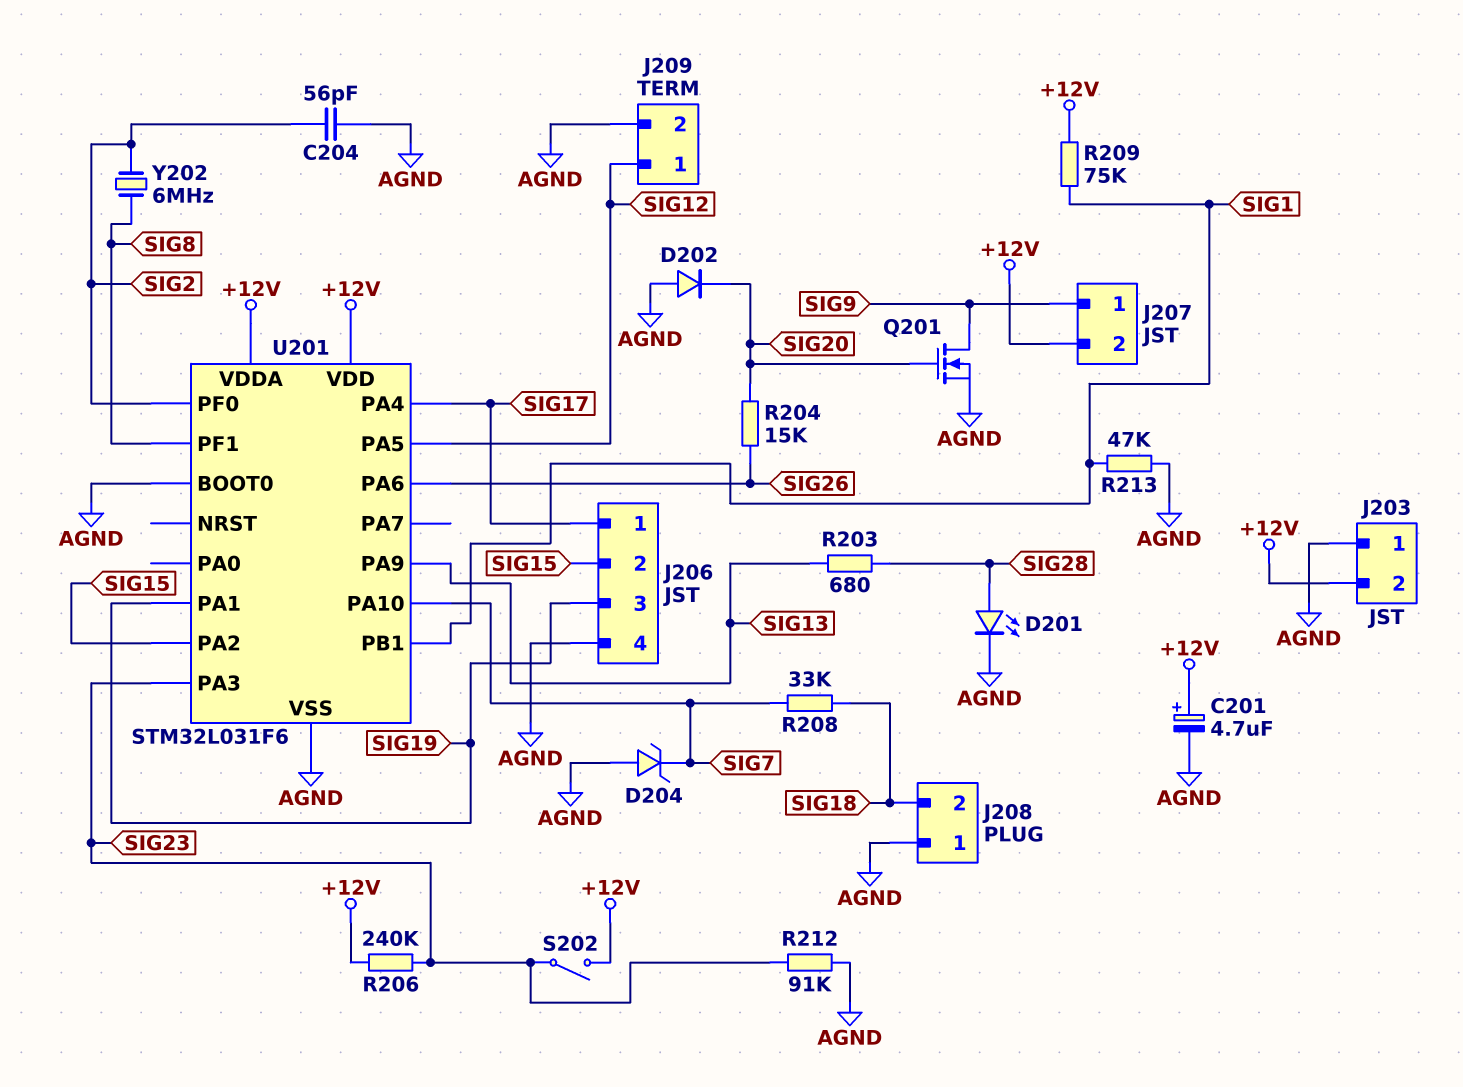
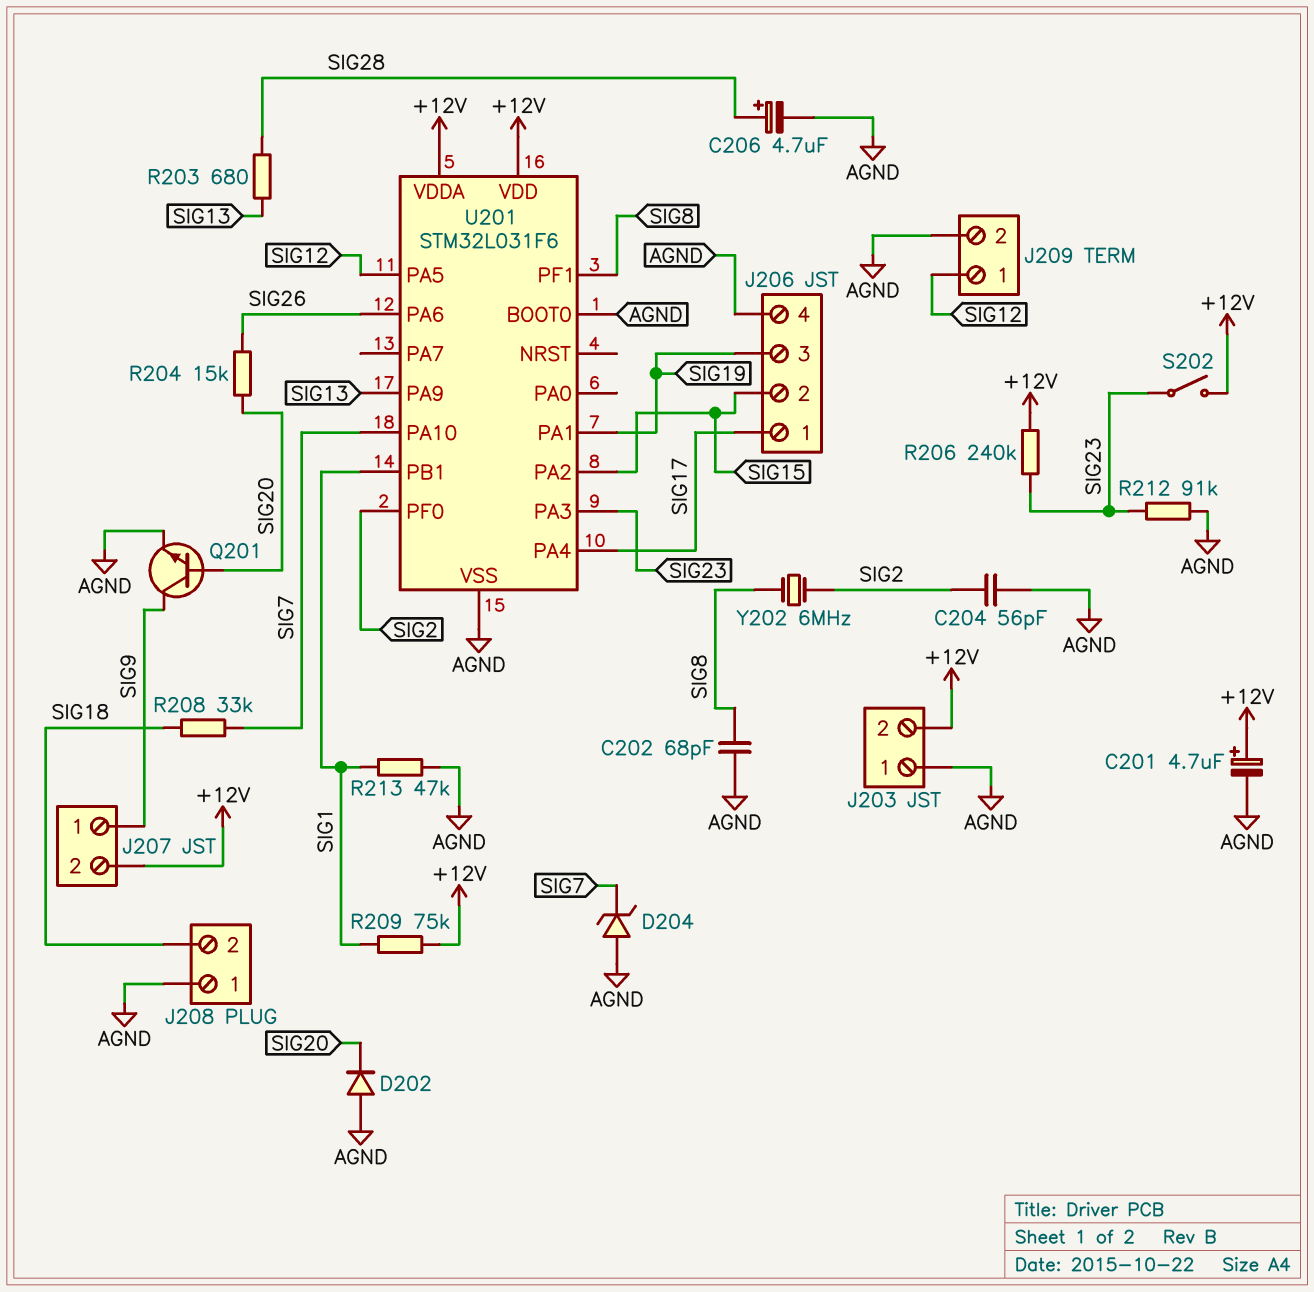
C202: none -> 68pF (AGND, SIG8)
C206: none -> 4.7uF (plus SIG28, minus AGND)
D201: LED (A SIG28, K AGND) -> none
Q201: NMOS (G SIG20, D SIG9, S AGND) -> NPN (B SIG20, C SIG9, E AGND)

